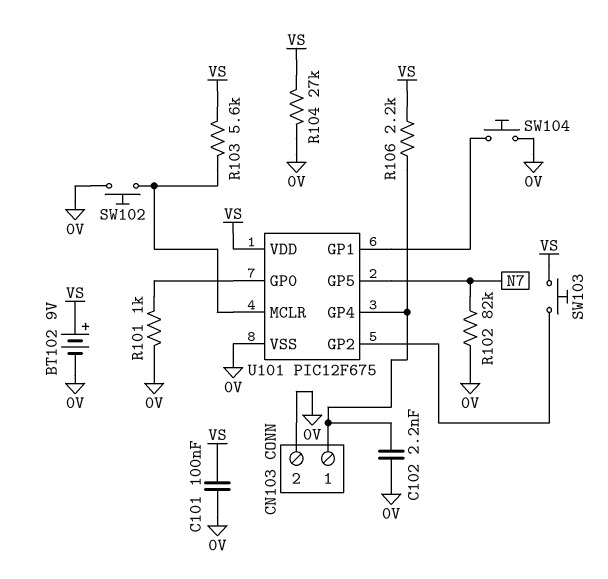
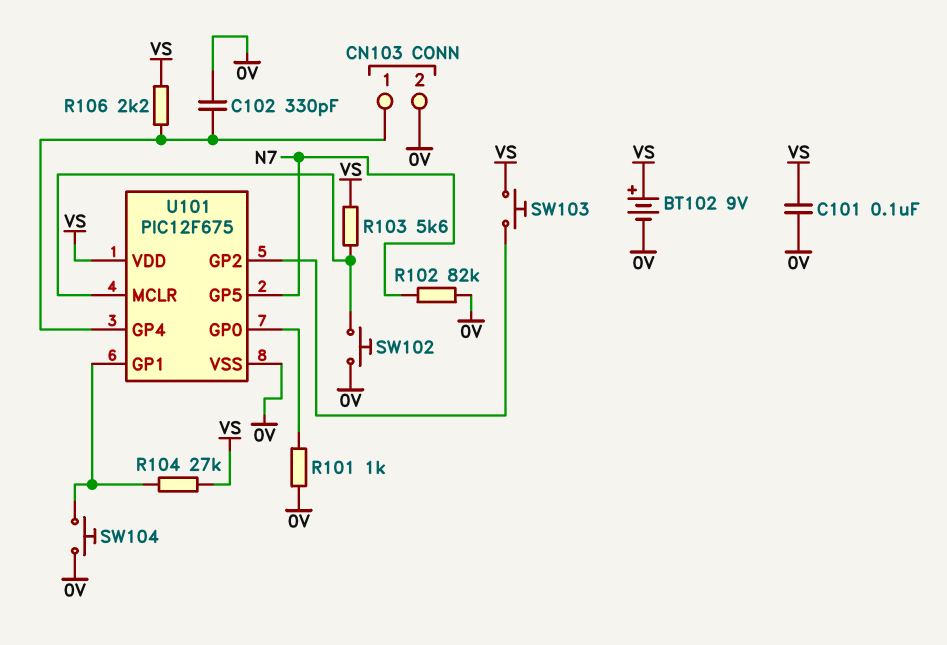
C102: 2.2nF (0V, CN103/1) -> 330pF (0V, CN103/1)
R104: 27k (0V, VS) -> 27k (U101/GP1, VS)

